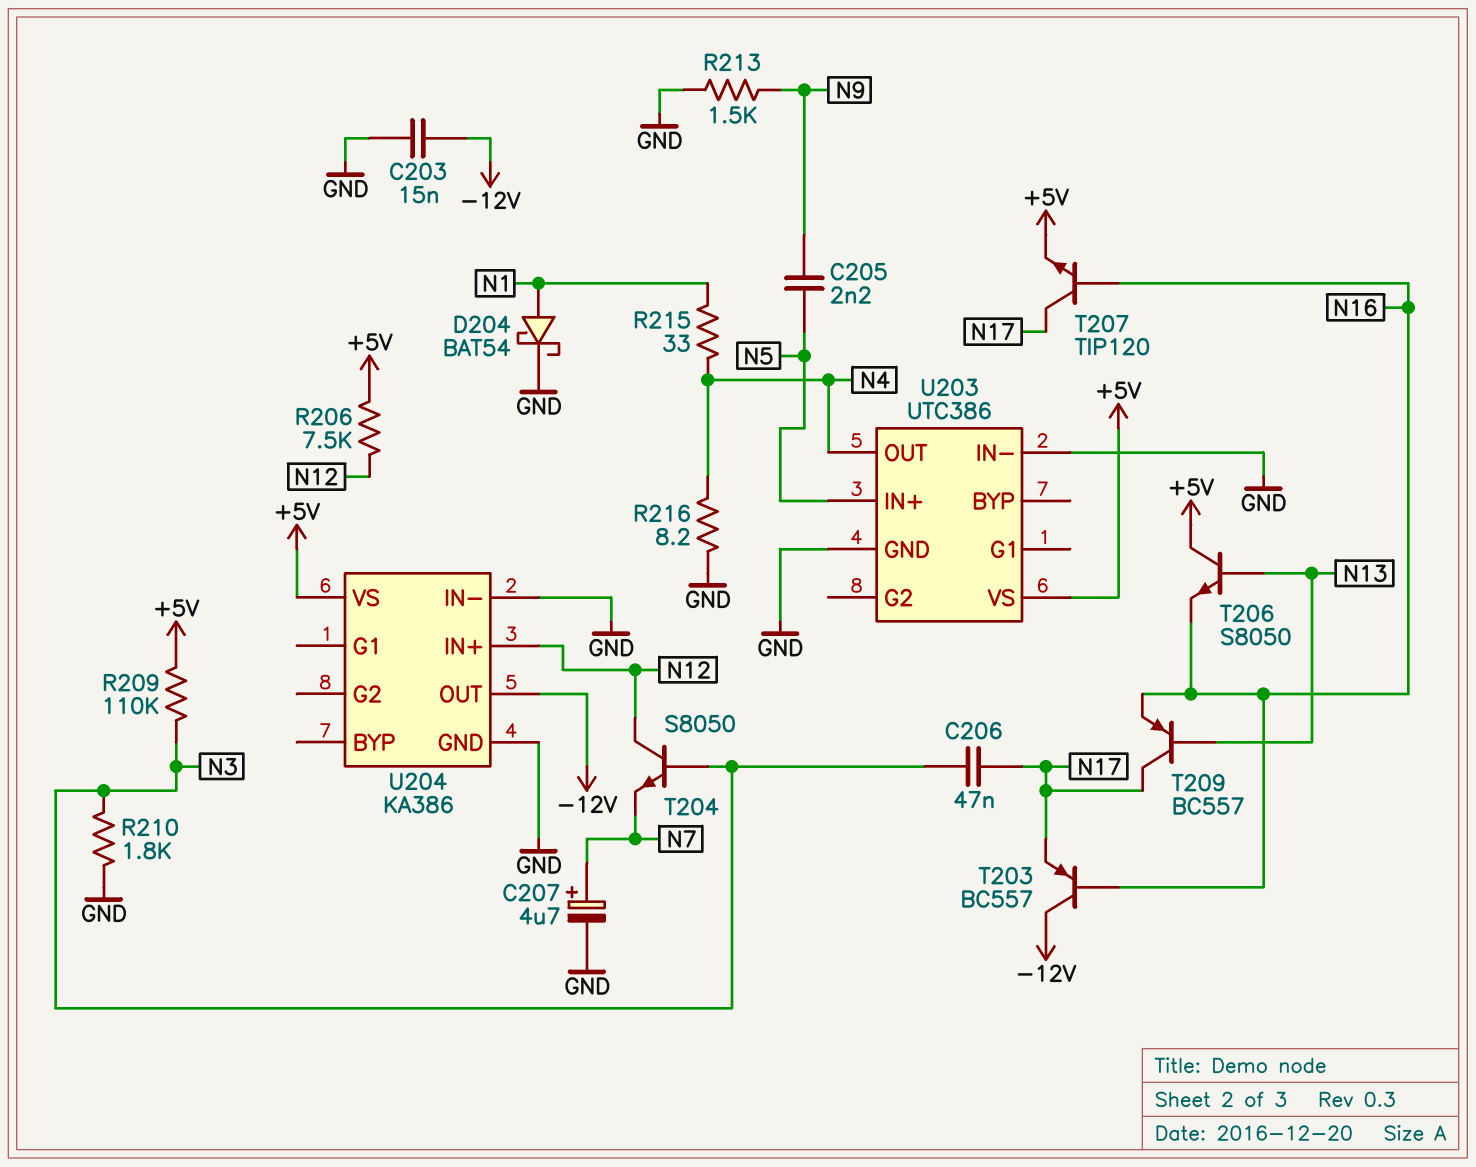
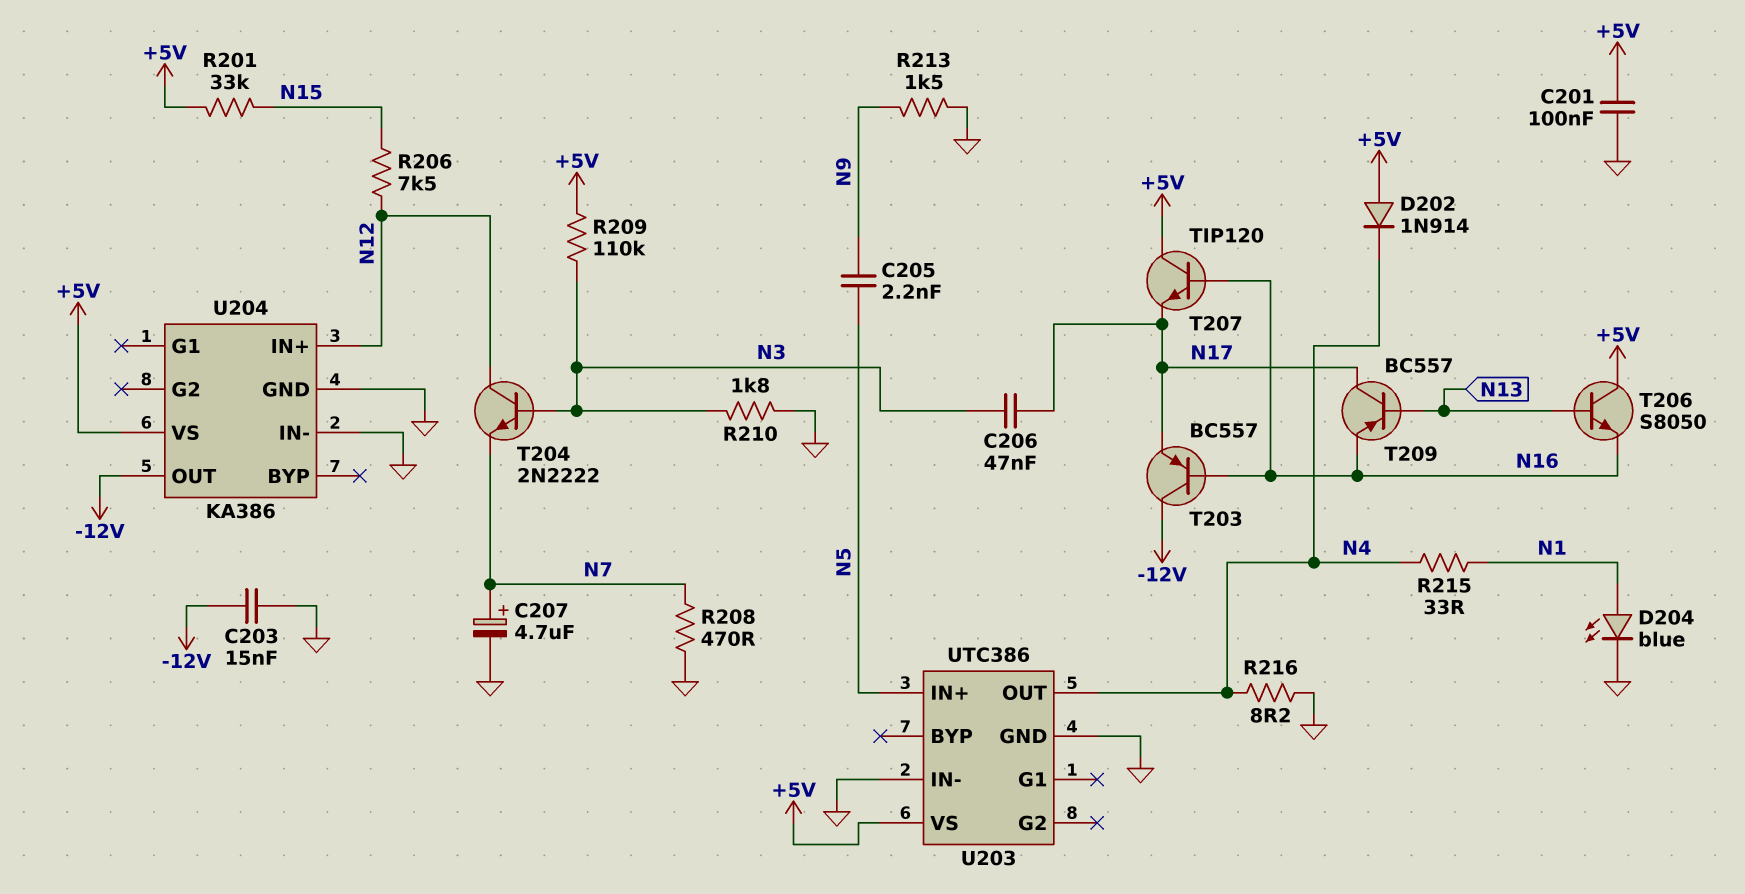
C201: none -> 100nF (+5V, GND)
D202: none -> diode 1N914 (A +5V, K N4)
D204: schottky BAT54 (A N1, K GND) -> LED blue (A N1, K GND)
R201: none -> 33k (+5V, N15)
R206: 7.5k (+5V, N12) -> 7.5k (N12, N15)
R208: none -> 470 (GND, N7)
T204: NPN S8050 (B N3, C N12, E N7) -> NPN 2N2222 (B N3, C N12, E N7)
T207: NPN TIP120 (B N16, C N17, E +5V) -> NPN TIP120 (B N16, C +5V, E N17)

